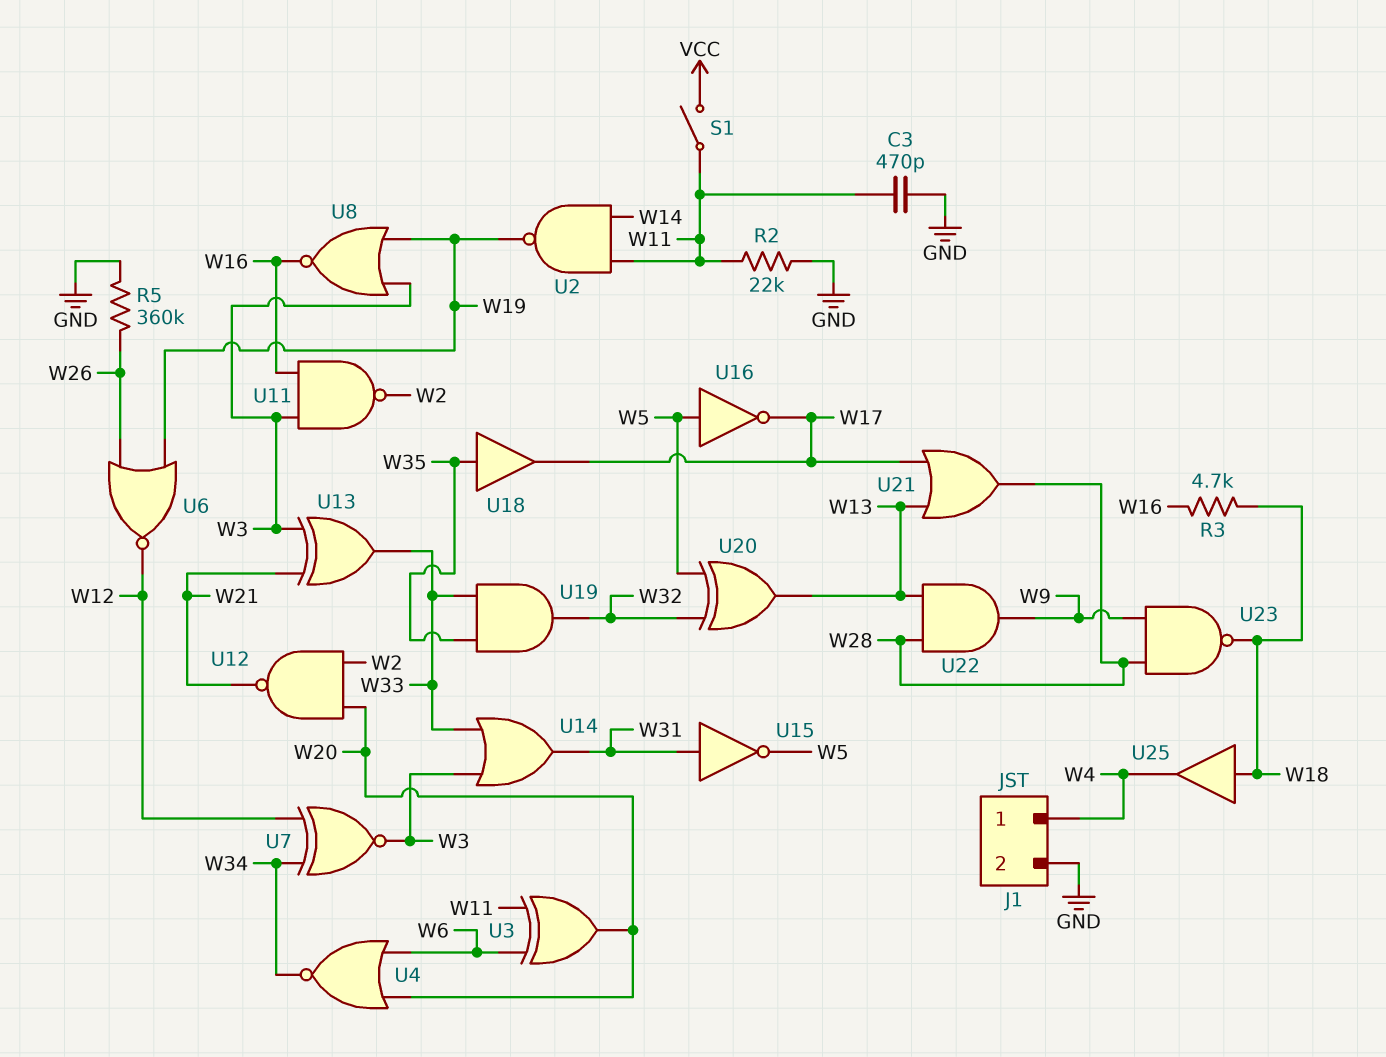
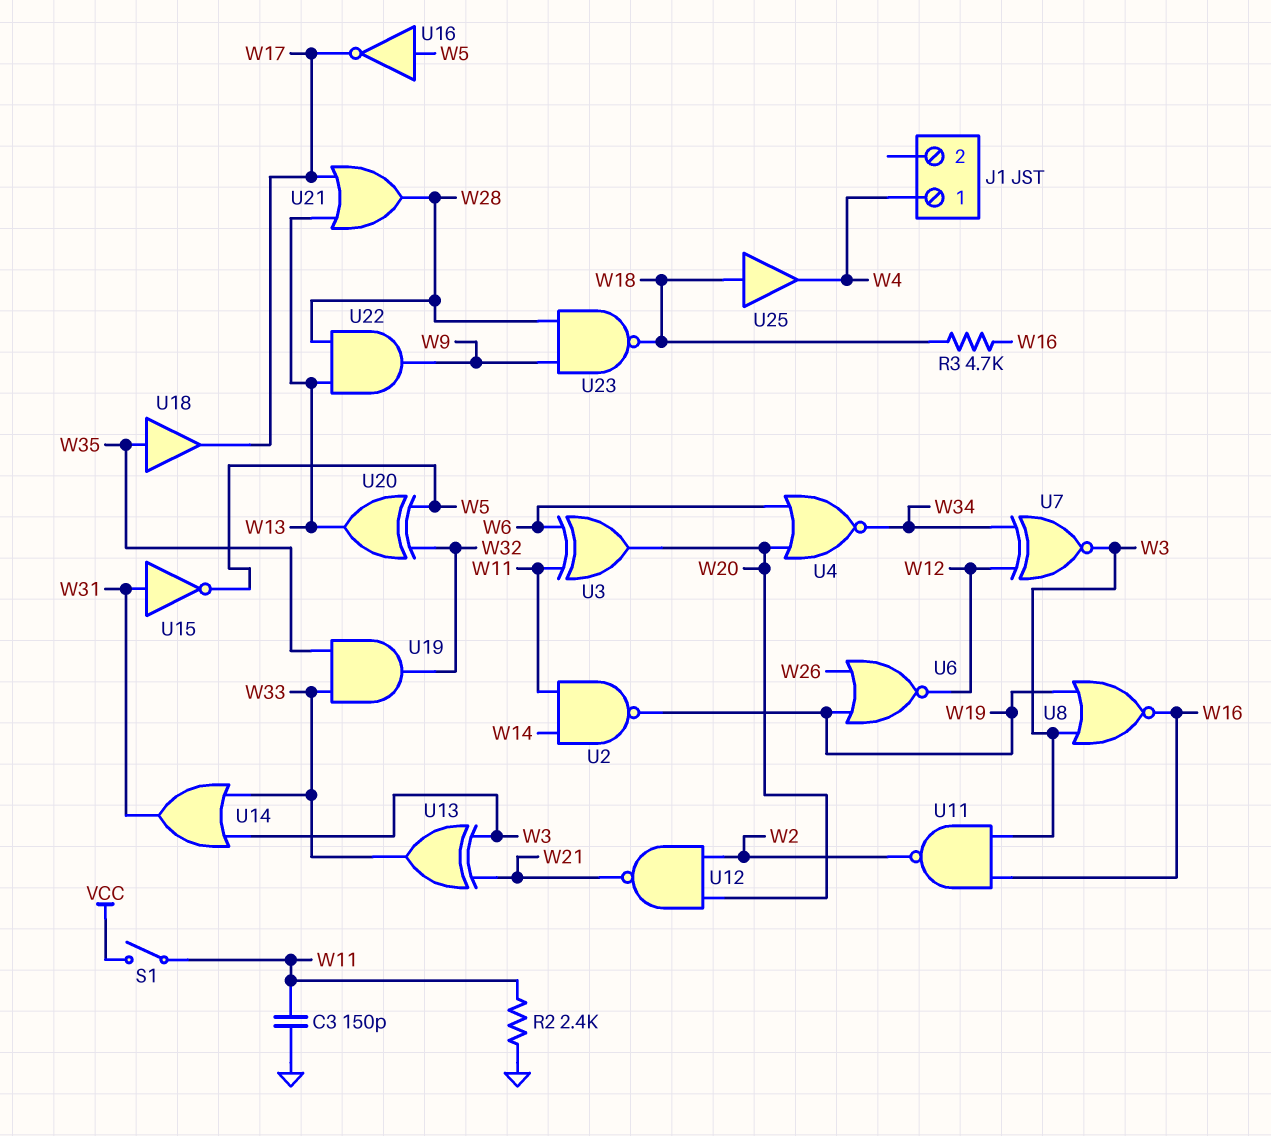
C3: 470pF (GND, W11) -> 150pF (GND, W11)
J1 pin 2: GND -> none
R2: 22k (GND, W11) -> 2.4k (GND, W11)
R5: 360k (GND, W26) -> none

